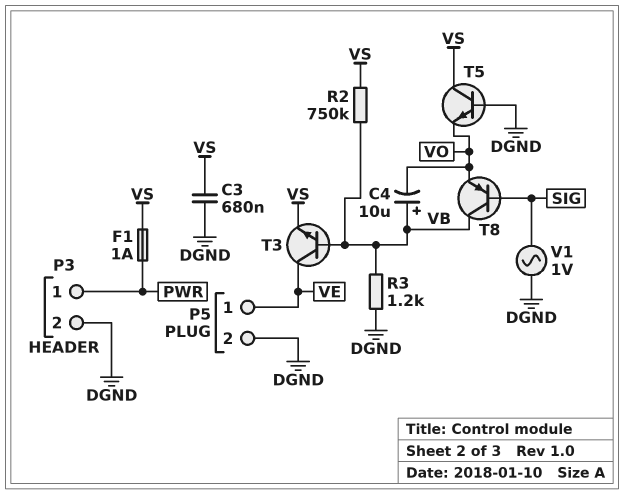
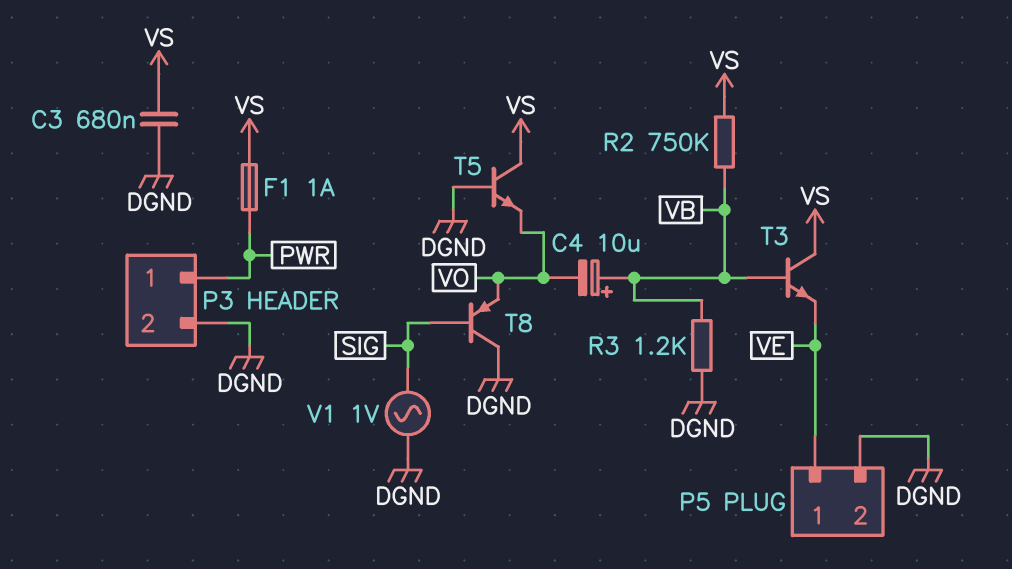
T3: NPN (B VB, C VE, E VS) -> NPN (B VB, C VS, E VE)
T8: PNP (B SIG, C VB, E VO) -> PNP (B SIG, C DGND, E VO)

